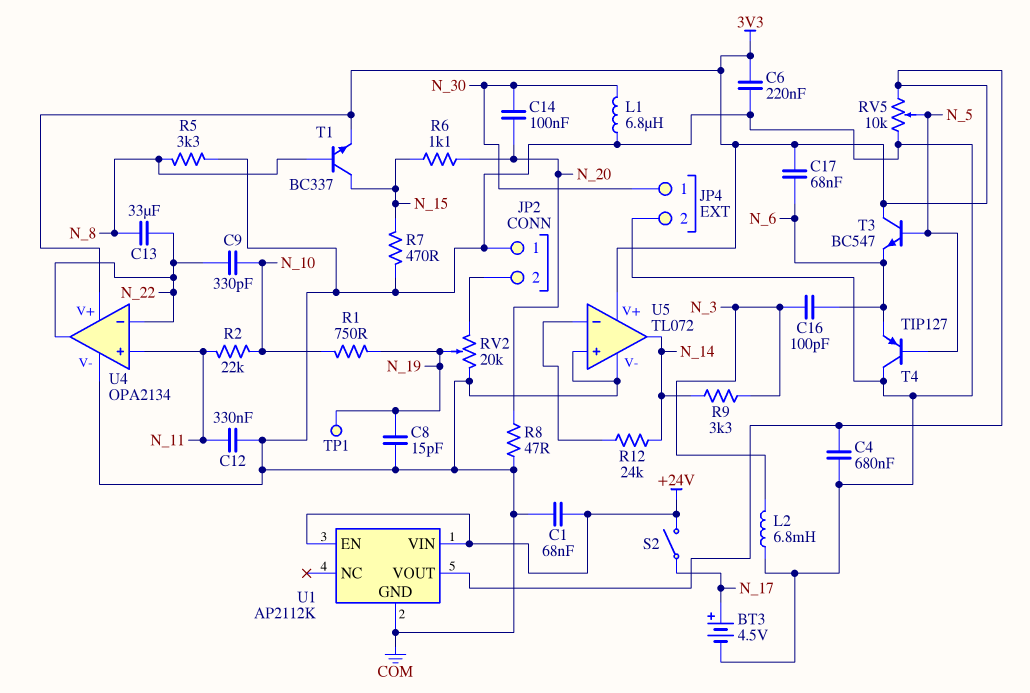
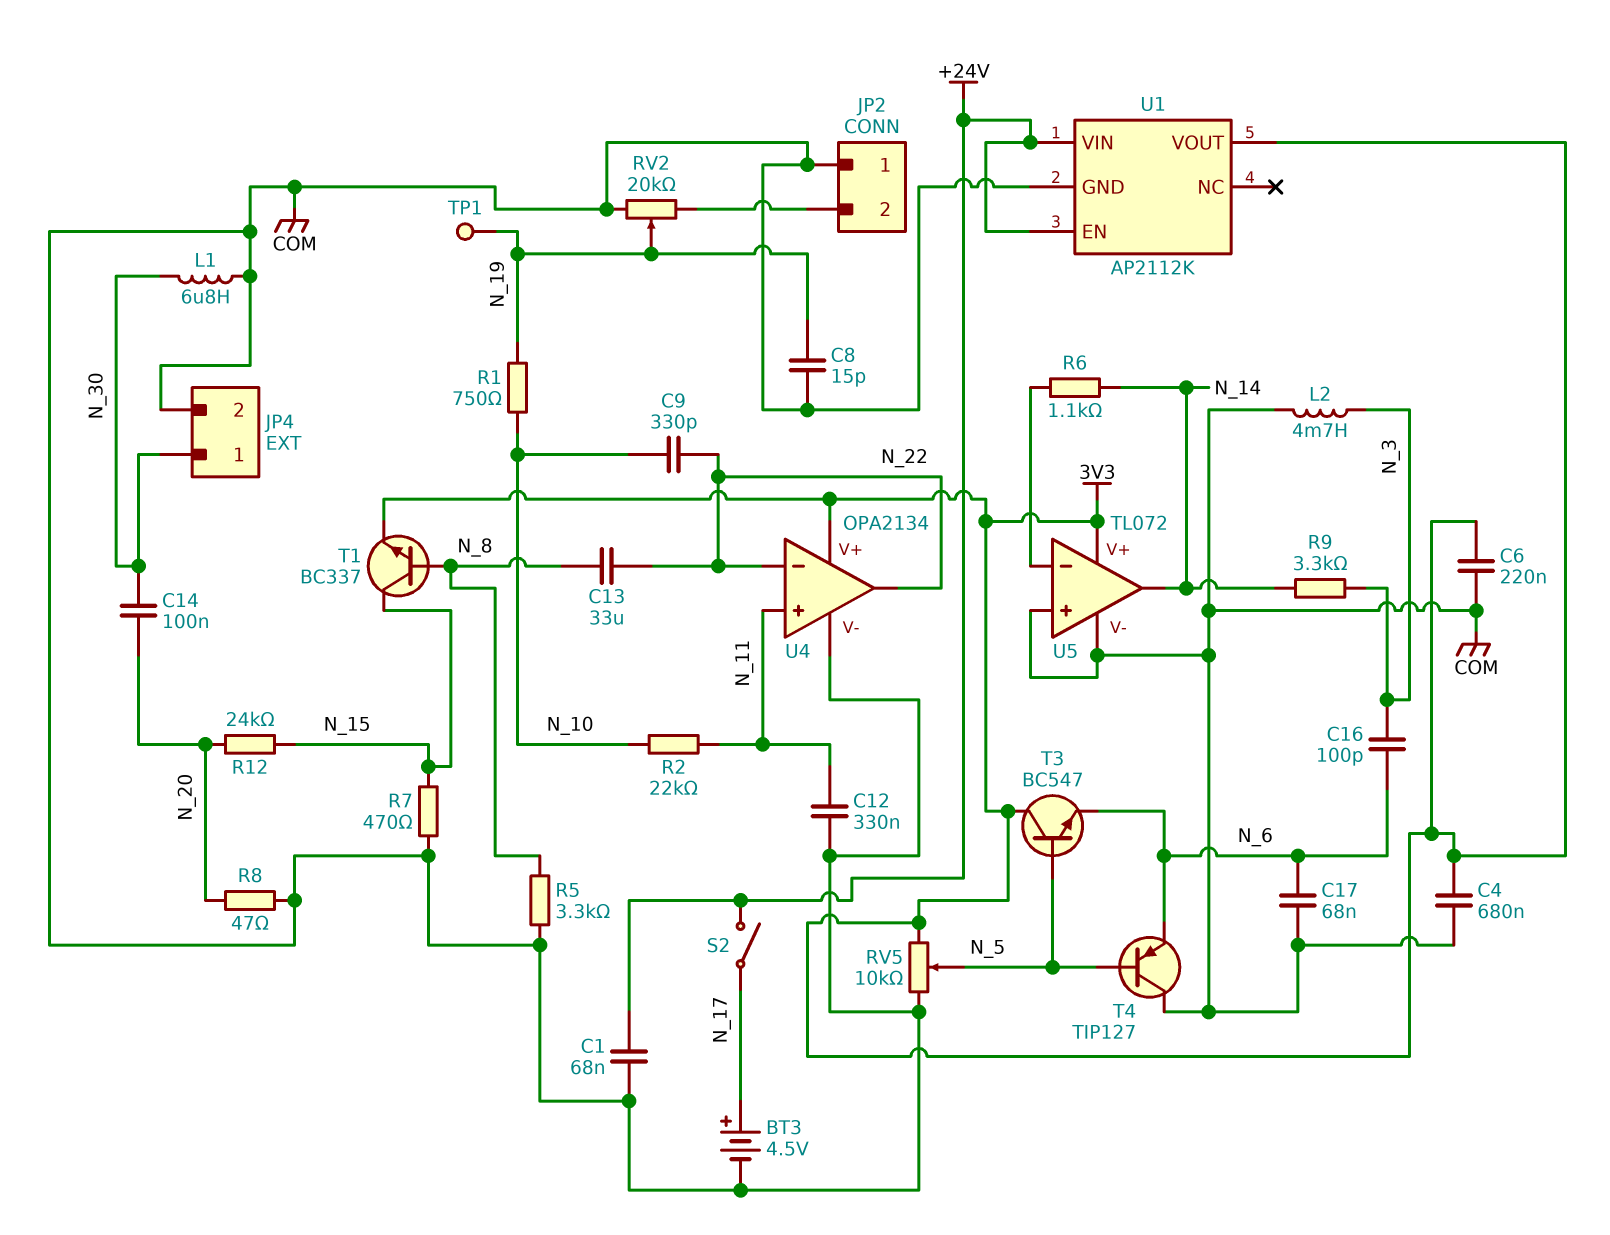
C17: 68nF (3V3, N_6) -> 68nF (COM, N_6)
L2: 6.8mH (COM, N_3) -> 4.7mH (COM, N_3)
R6: 1.1k (N_15, N_20) -> 1.1k (N_14, U5/in-)
R12: 24k (N_14, U5/in-) -> 24k (N_15, N_20)

